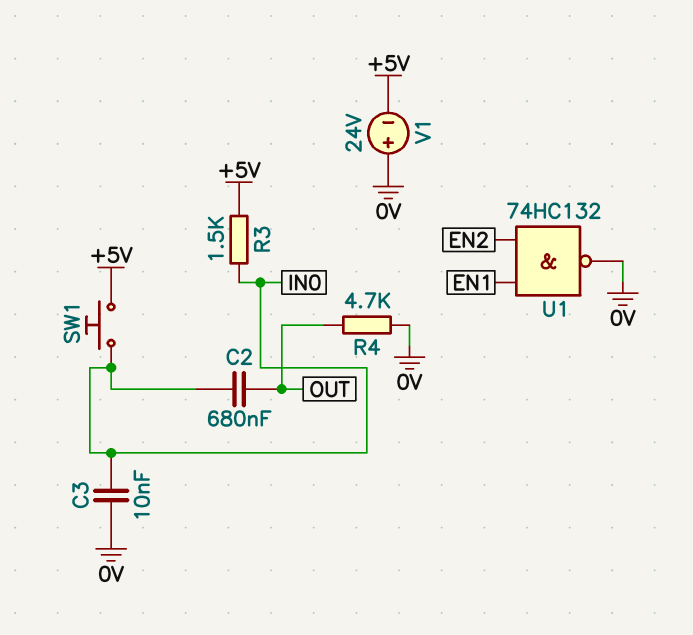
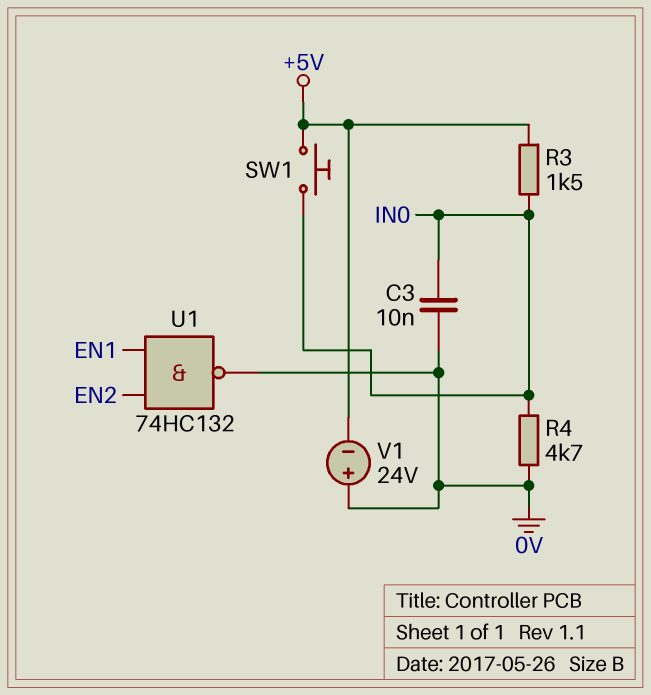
C2: 680nF (IN0, OUT) -> none
R4: 4.7k (0V, OUT) -> 4.7k (0V, IN0)

